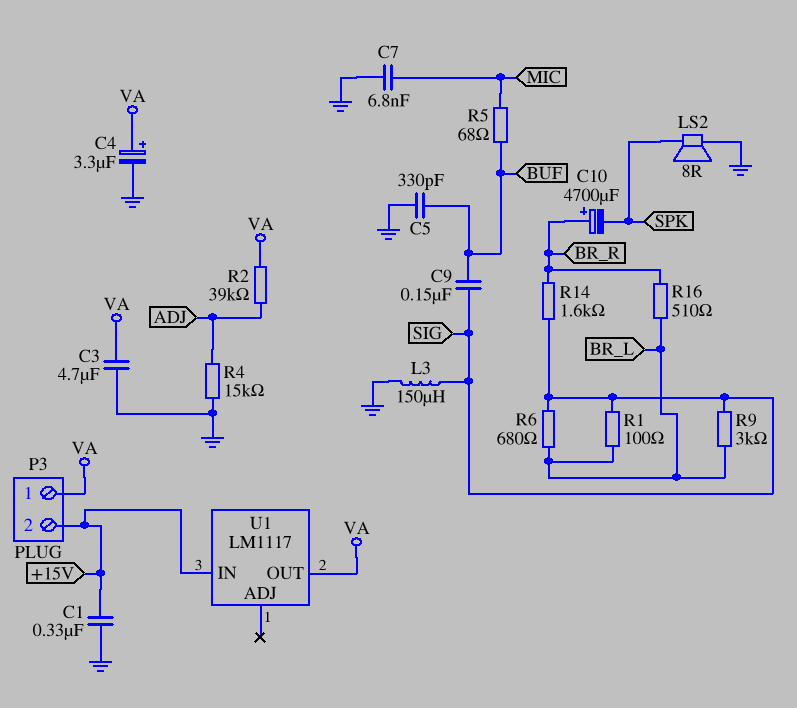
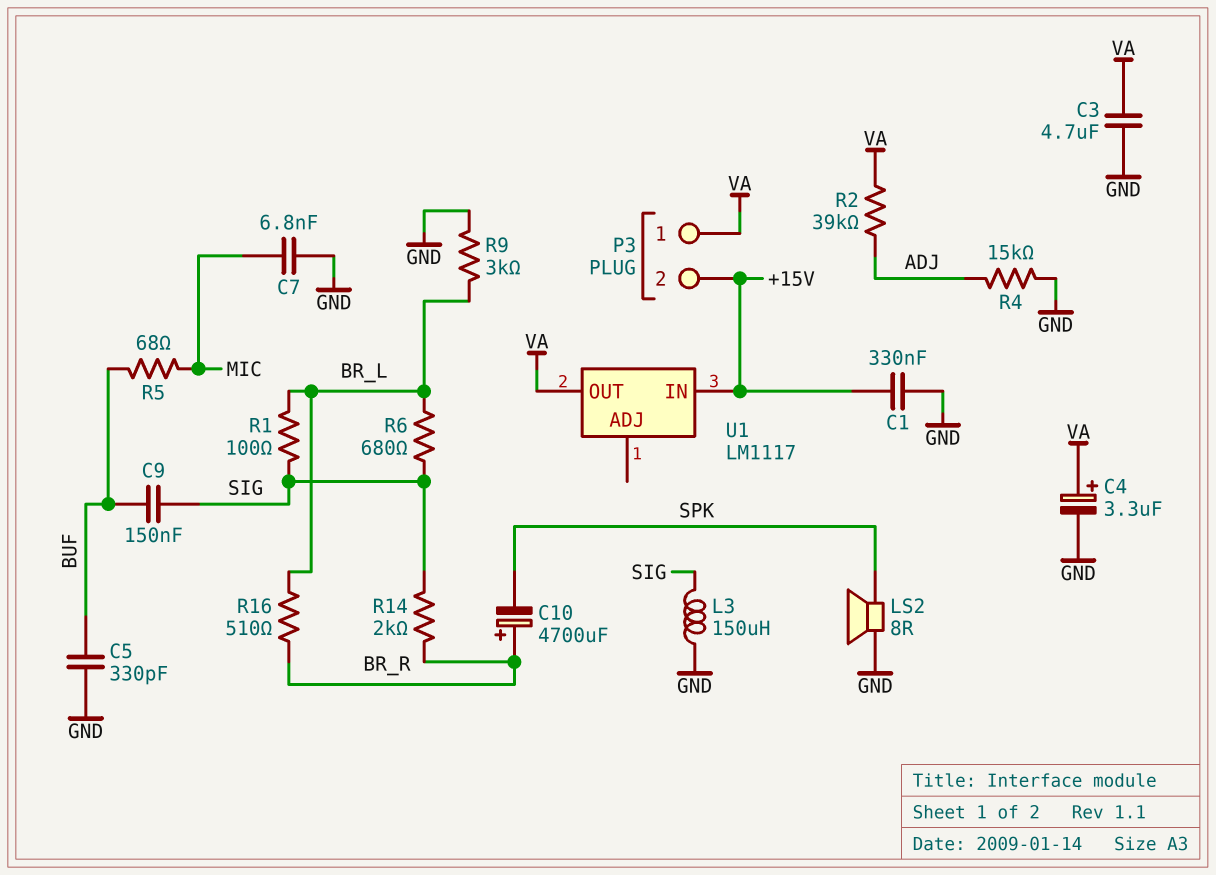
R9: 3k (BR_L, SIG) -> 3k (BR_L, GND)
R14: 1.6k (BR_R, SIG) -> 2k (BR_R, SIG)

